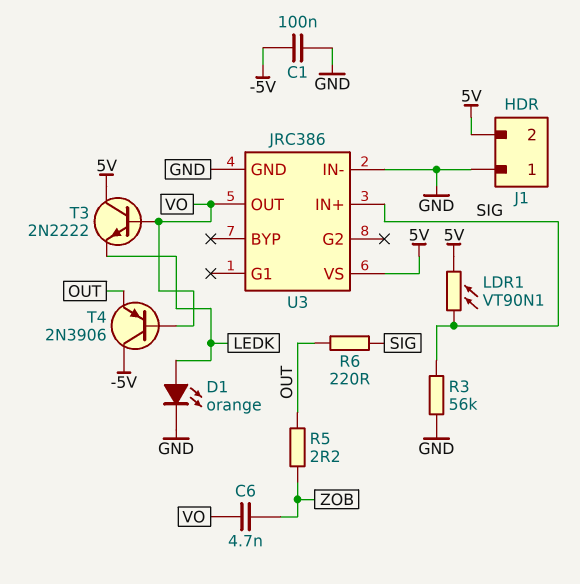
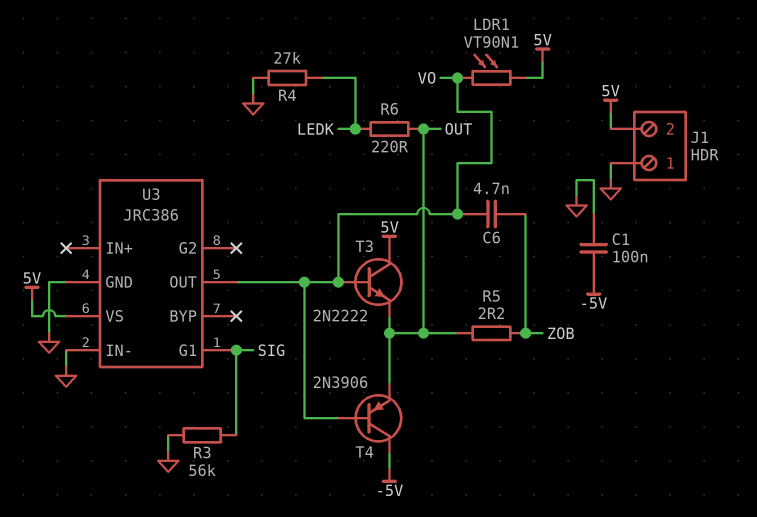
D1: LED orange (A LEDK, K GND) -> none
LDR1: VT90N1 (5V, SIG) -> VT90N1 (5V, VO)
R4: none -> 27k (GND, LEDK)
R6: 220 (OUT, SIG) -> 220 (LEDK, OUT)
T3: NPN 2N2222 (B VO, C 5V, E LEDK) -> NPN 2N2222 (B VO, C 5V, E OUT)
U3 pin G1: none -> SIG
U3 pin IN+: SIG -> none

